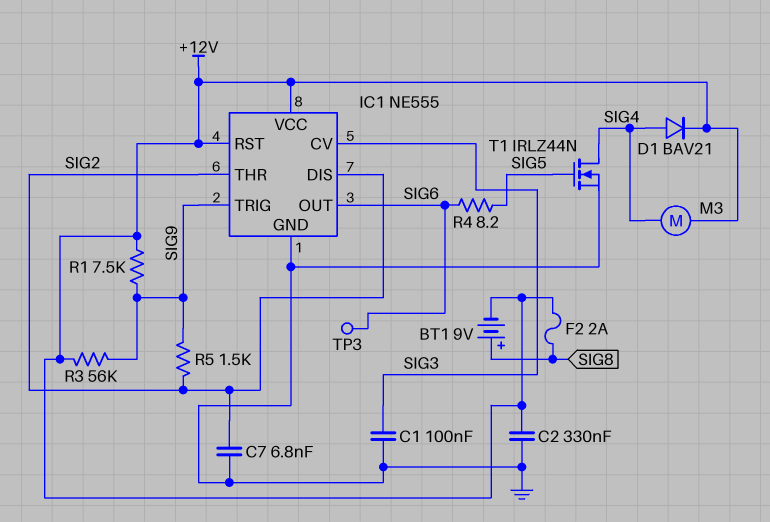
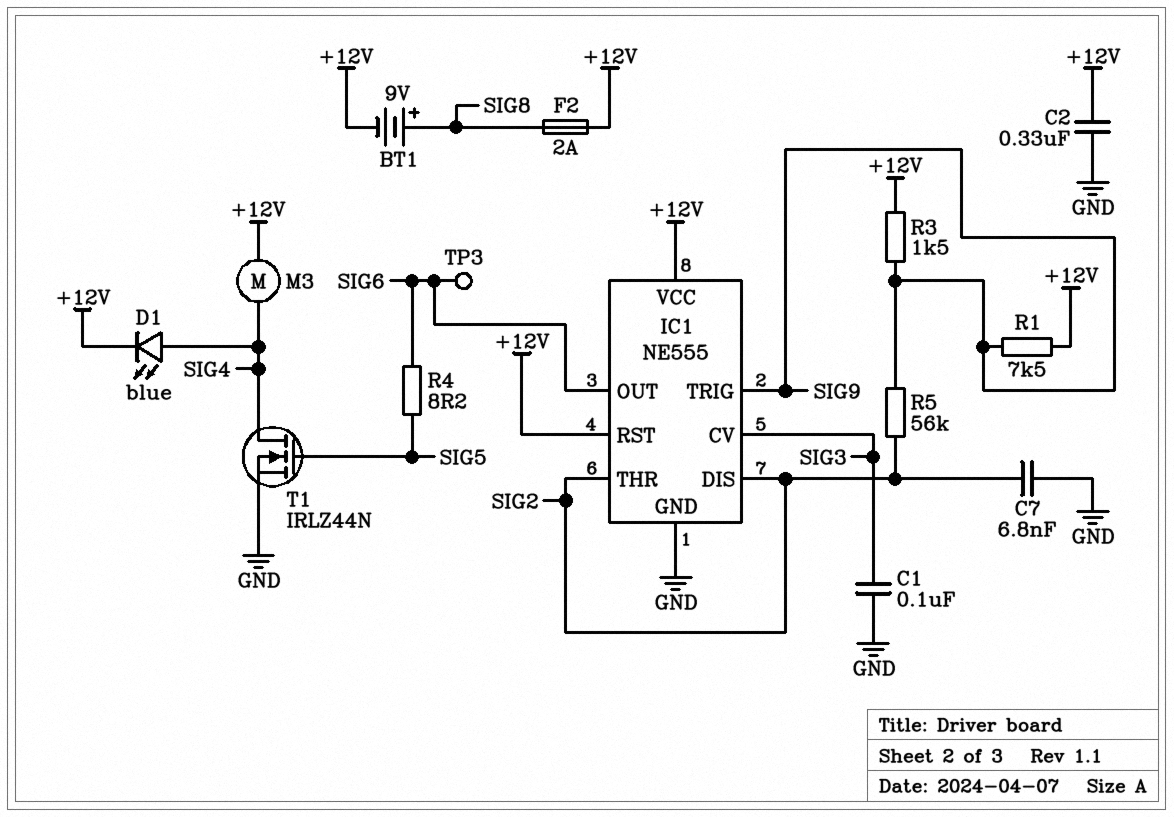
D1: diode BAV21 (A SIG4, K +12V) -> LED blue (A SIG4, K +12V)
R3: 56k (+12V, SIG9) -> 1.5k (+12V, SIG9)
R5: 1.5k (SIG2, SIG9) -> 56k (SIG2, SIG9)

